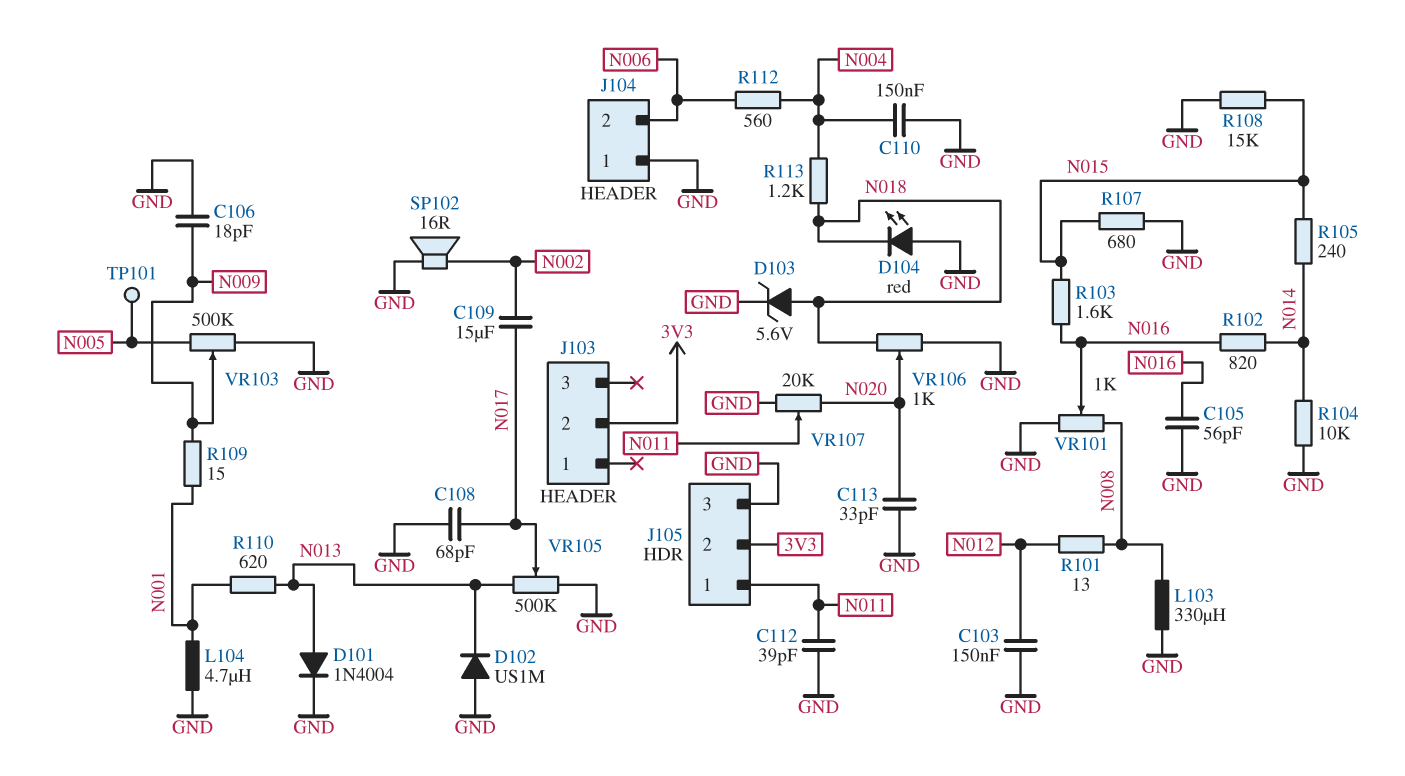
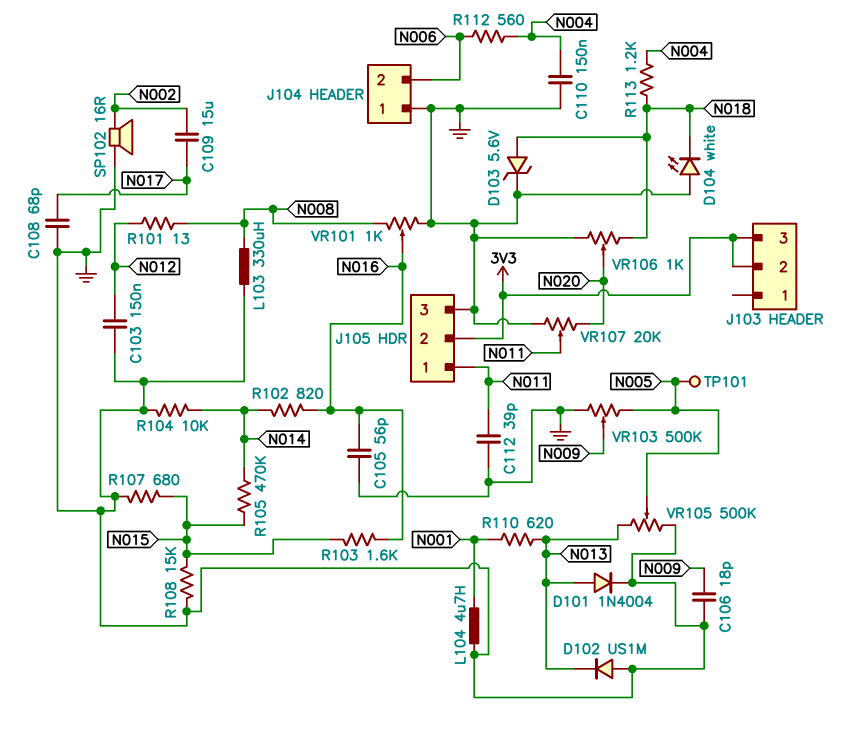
C113: 33pF (GND, N020) -> none
D104: LED red (A GND, K N018) -> LED white (A GND, K N018)
J103 pin 3: none -> 3V3
R105: 240 (N014, N015) -> 470k (N014, N015)
R109: 15 (N001, N009) -> none
VR105: 500k (GND, N013, wiper N017) -> 500k (GND, N013, wiper N005)

